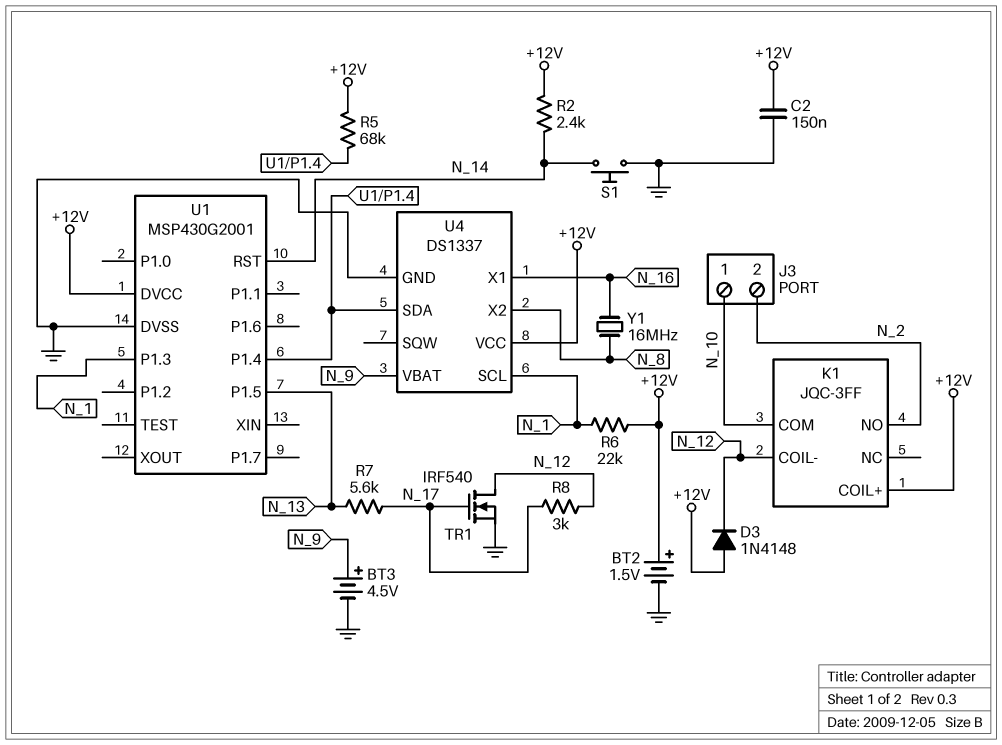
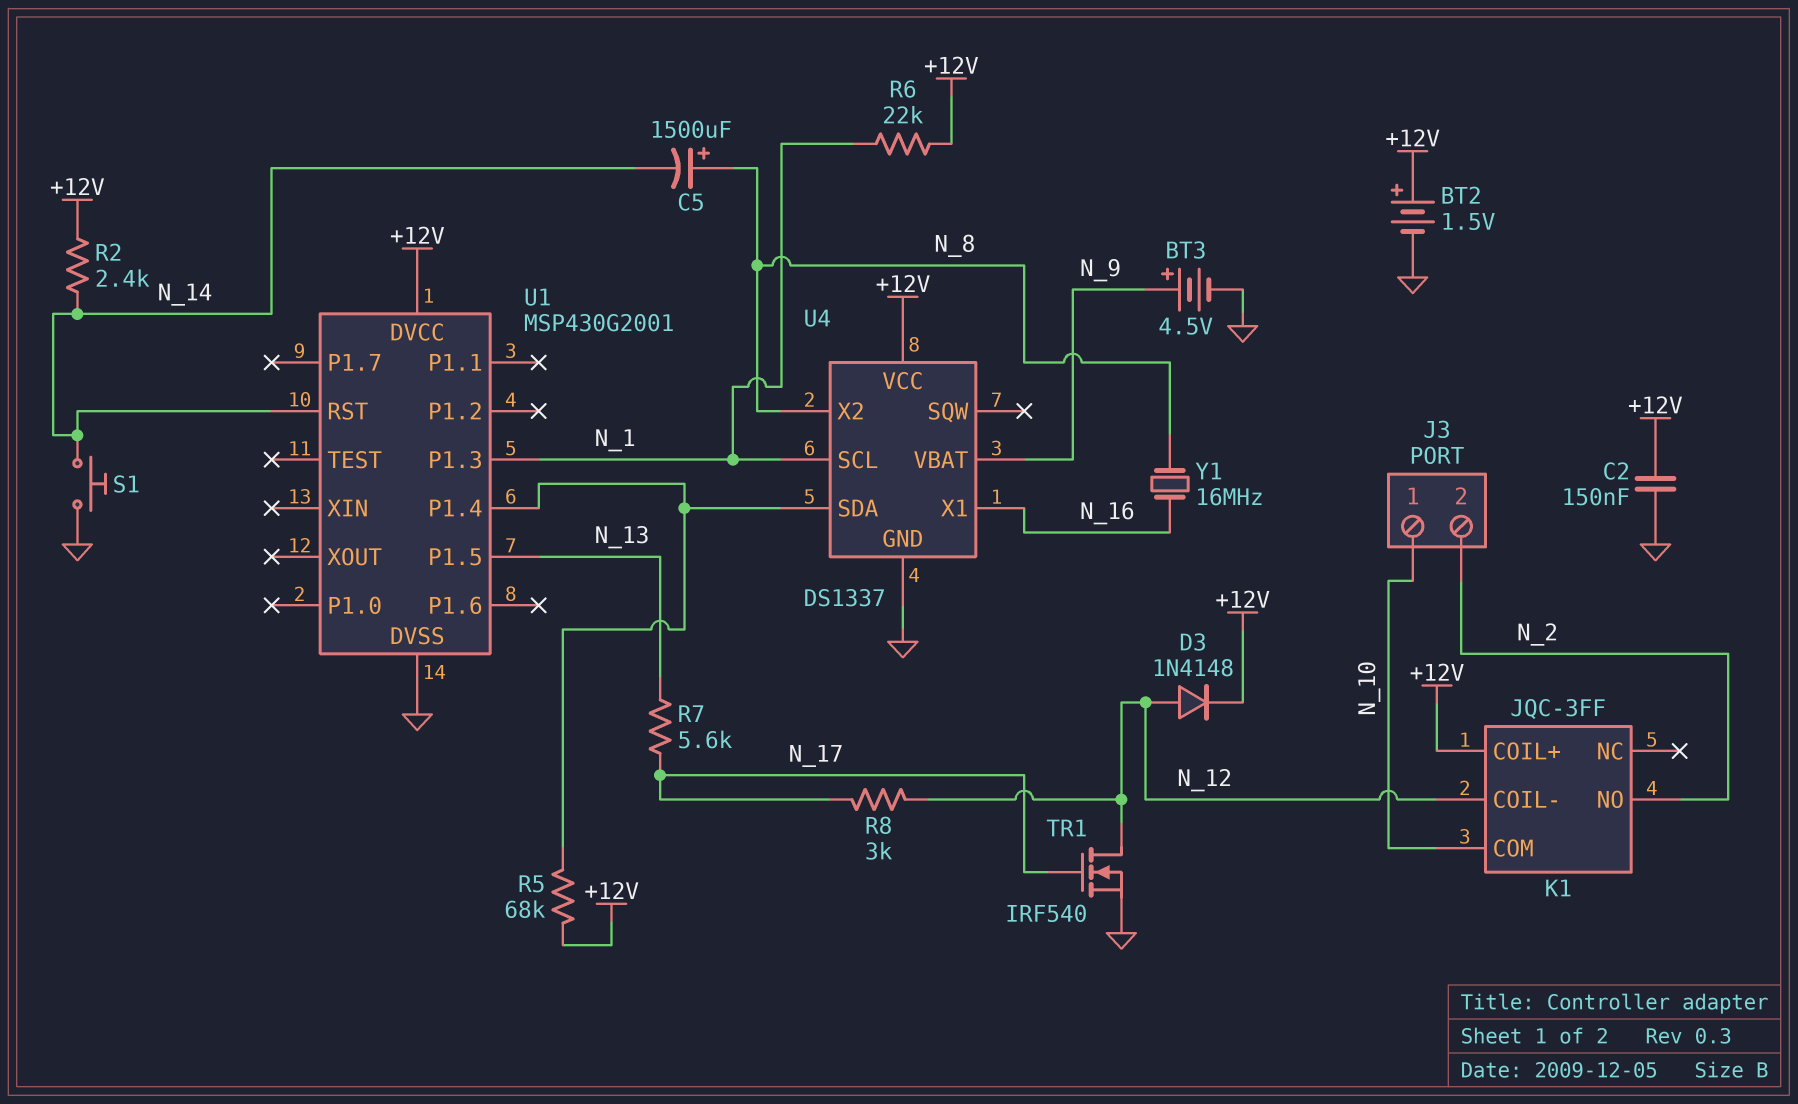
C5: none -> 1500uF (plus N_8, minus N_14)
D3: diode 1N4148 (A +12V, K N_12) -> diode 1N4148 (A N_12, K +12V)

